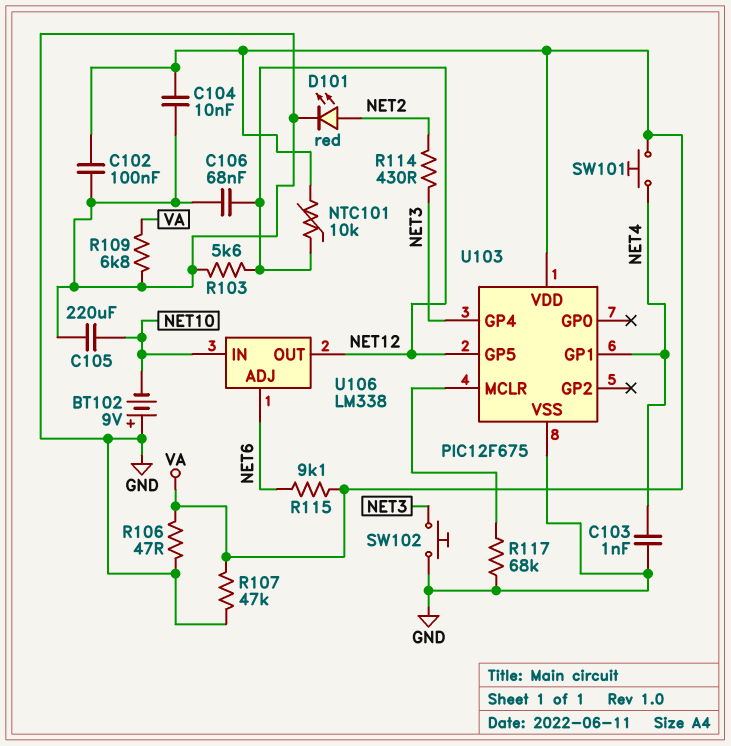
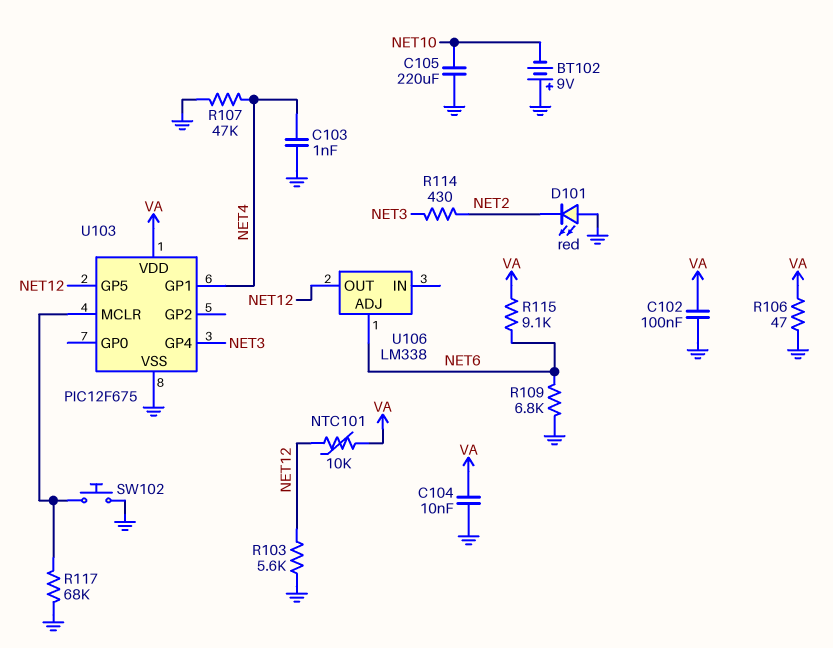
C106: 68nF (GND, NET12) -> none
D101: LED red (A NET2, K GND) -> LED red (A GND, K NET2)
R107: 47k (GND, VA) -> 47k (GND, NET4)
R109: 6.8k (GND, VA) -> 6.8k (GND, NET6)
SW101: button (NET4, VA) -> none
SW102: button (GND, NET3) -> button (GND, U103/MCLR)
U106 pin IN: NET10 -> none

